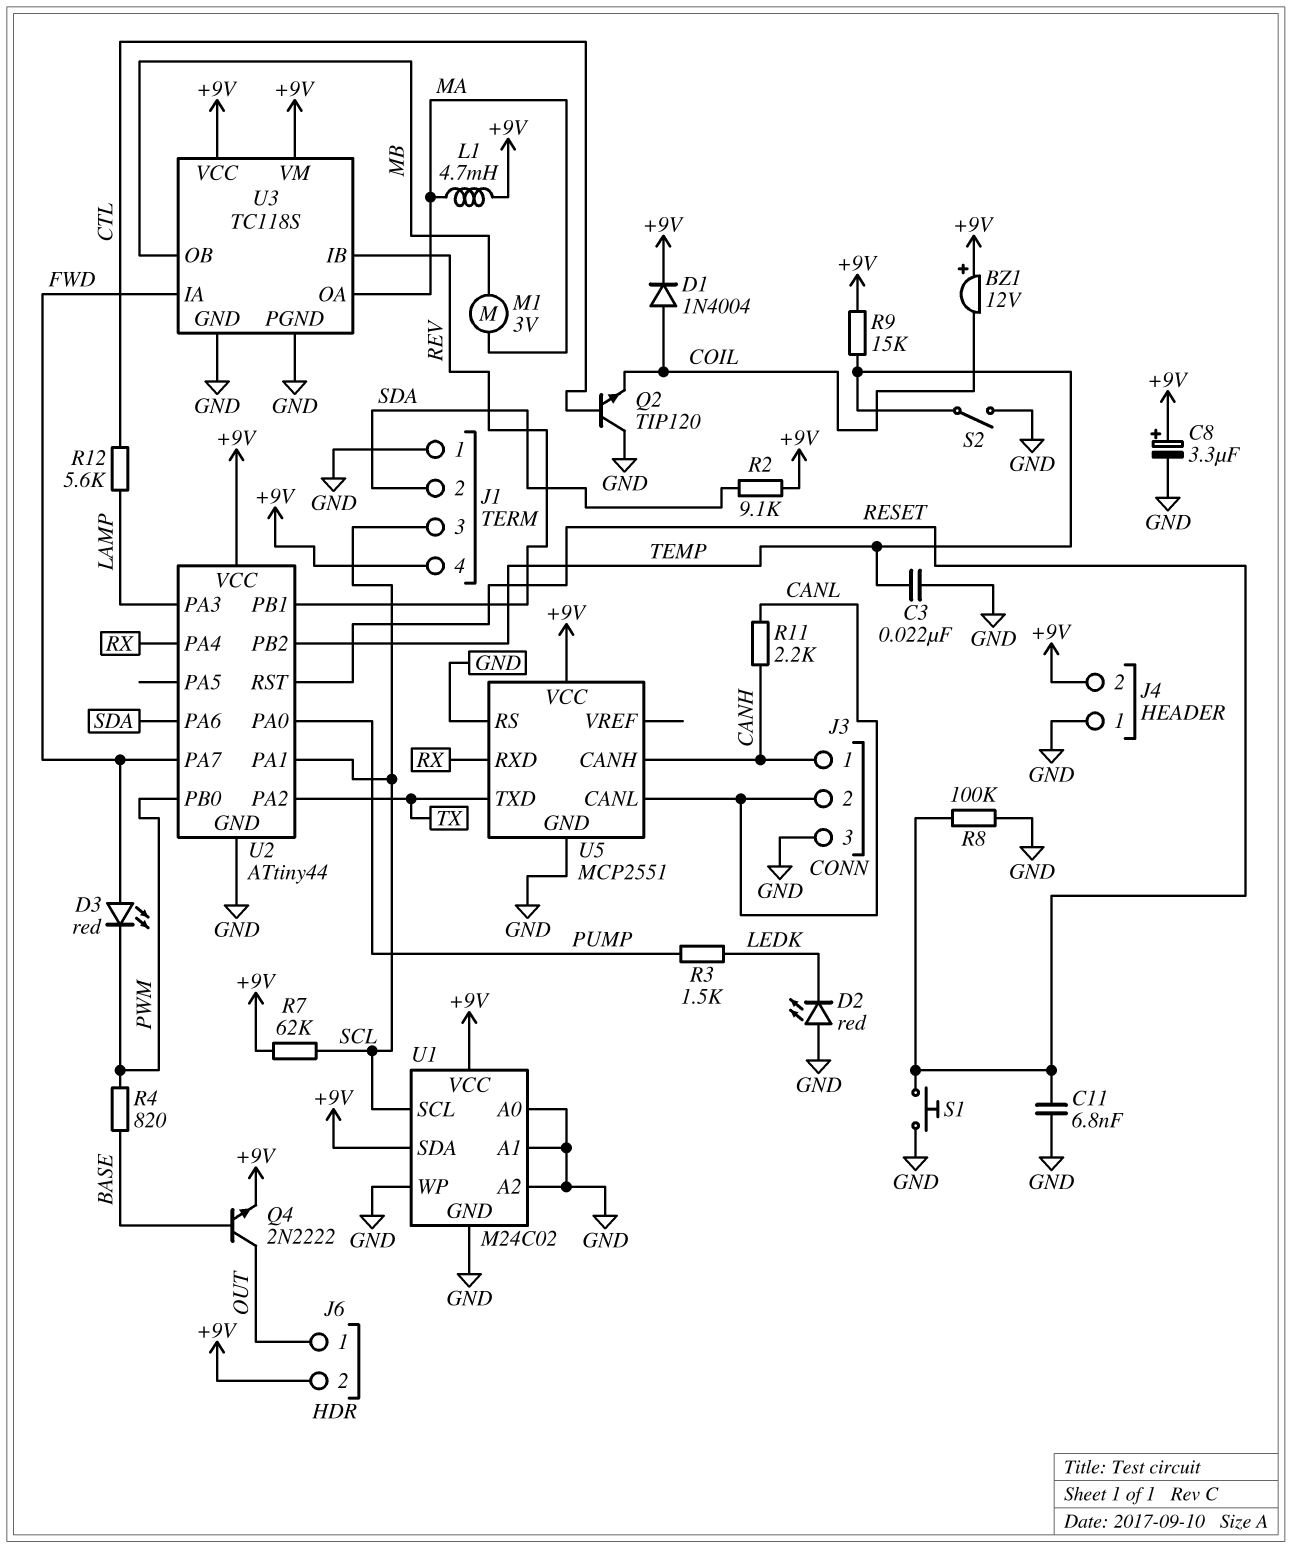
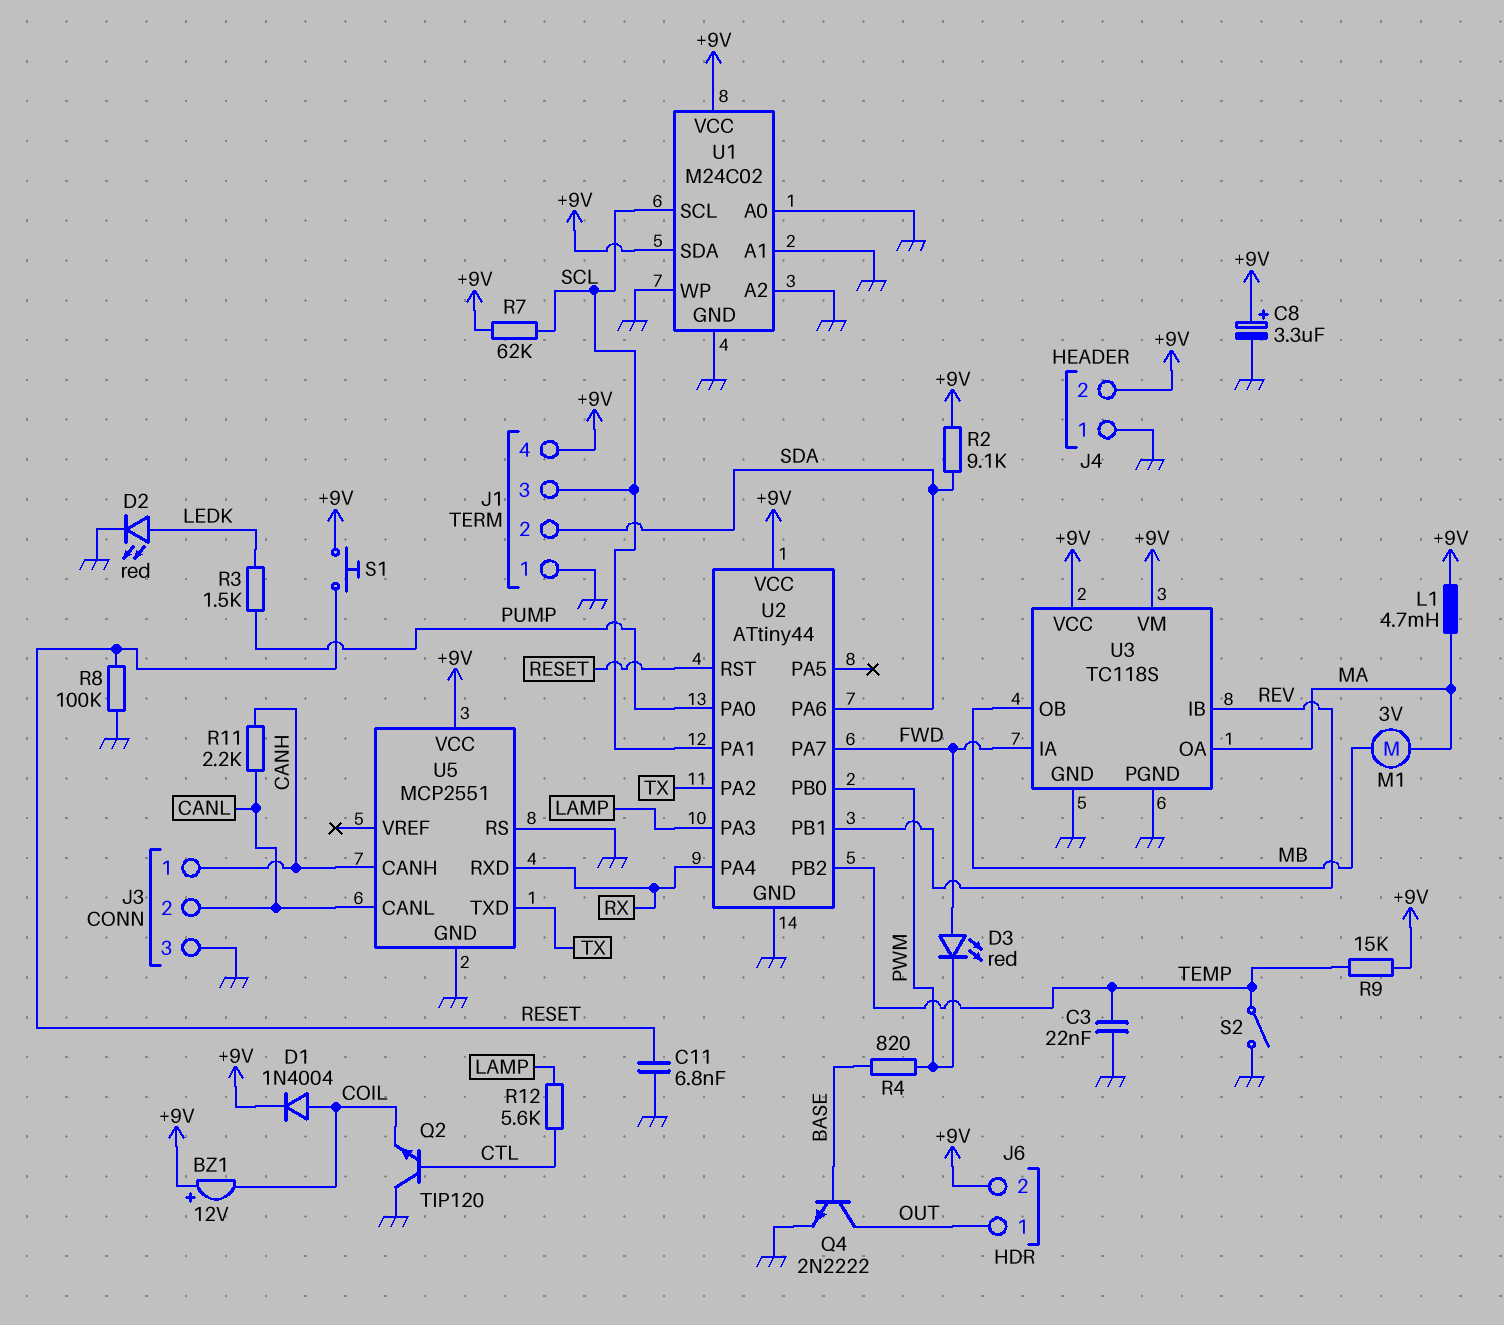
D2: LED red (A GND, K LEDK) -> LED red (A LEDK, K GND)
Q4: NPN 2N2222 (B BASE, C OUT, E +9V) -> NPN 2N2222 (B BASE, C OUT, E GND)
S1: button (GND, RESET) -> button (+9V, RESET)

